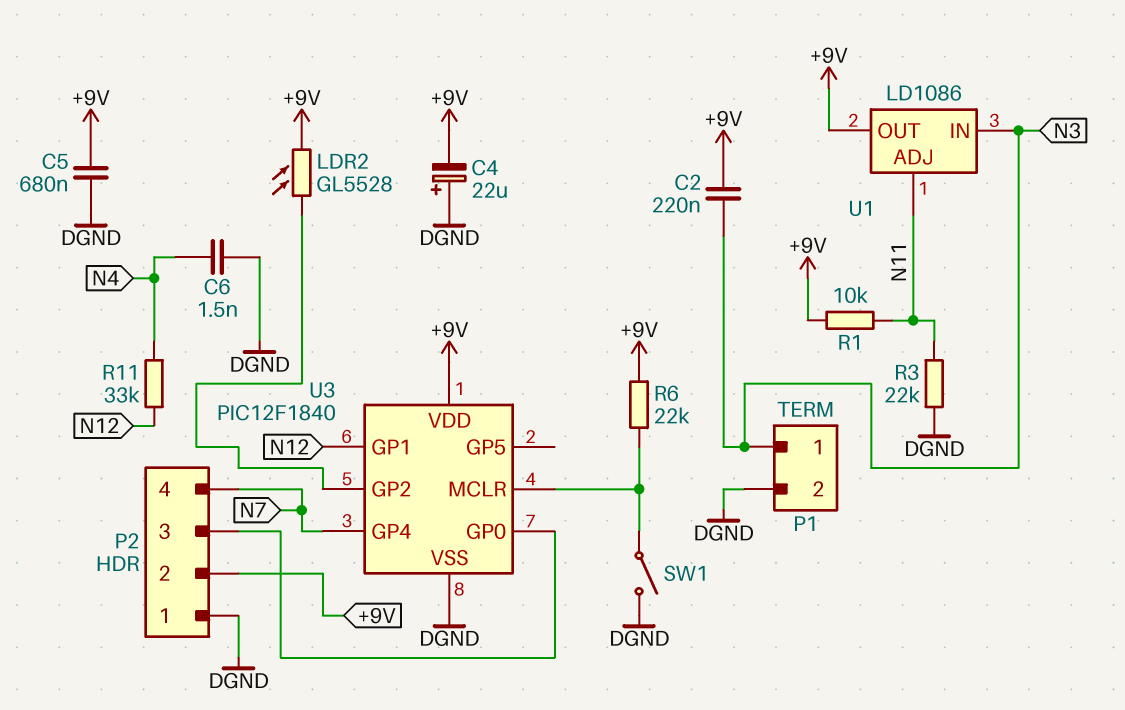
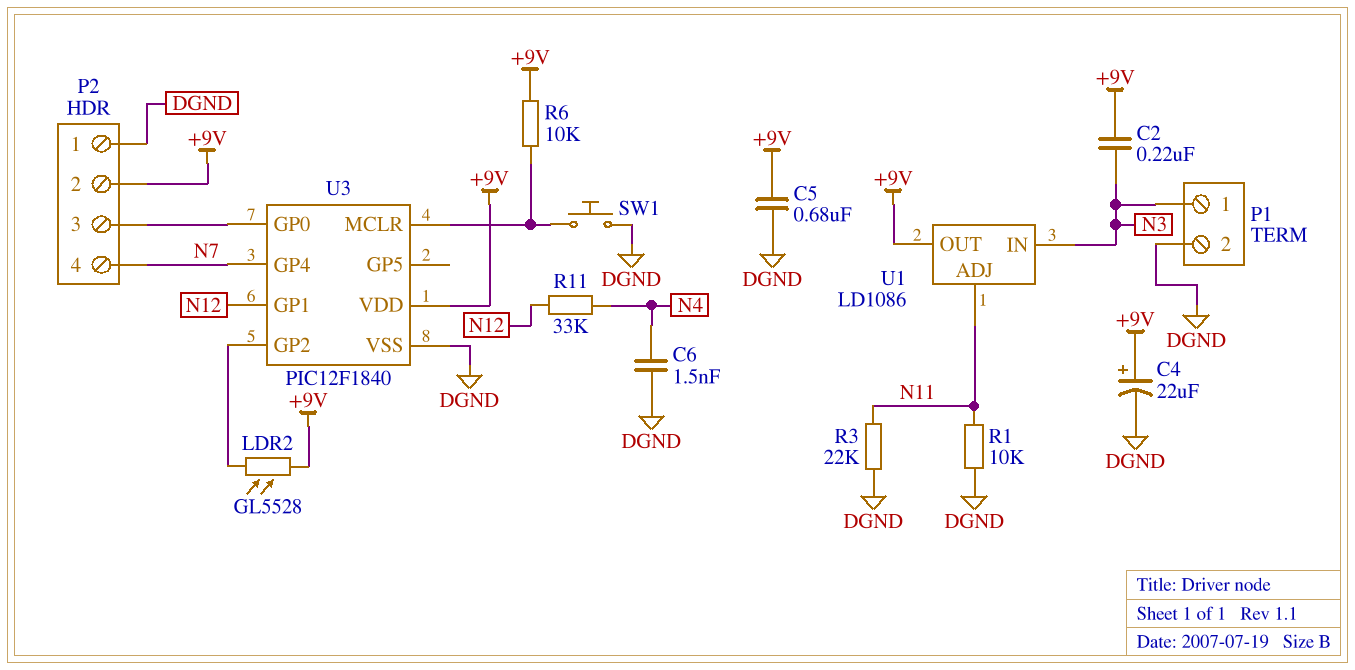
C4: 22uF (plus DGND, minus +9V) -> 22uF (plus +9V, minus DGND)
R1: 10k (+9V, N11) -> 10k (DGND, N11)
R6: 22k (+9V, U3/MCLR) -> 10k (+9V, U3/MCLR)
SW1: switch (DGND, U3/MCLR) -> button (DGND, U3/MCLR)

